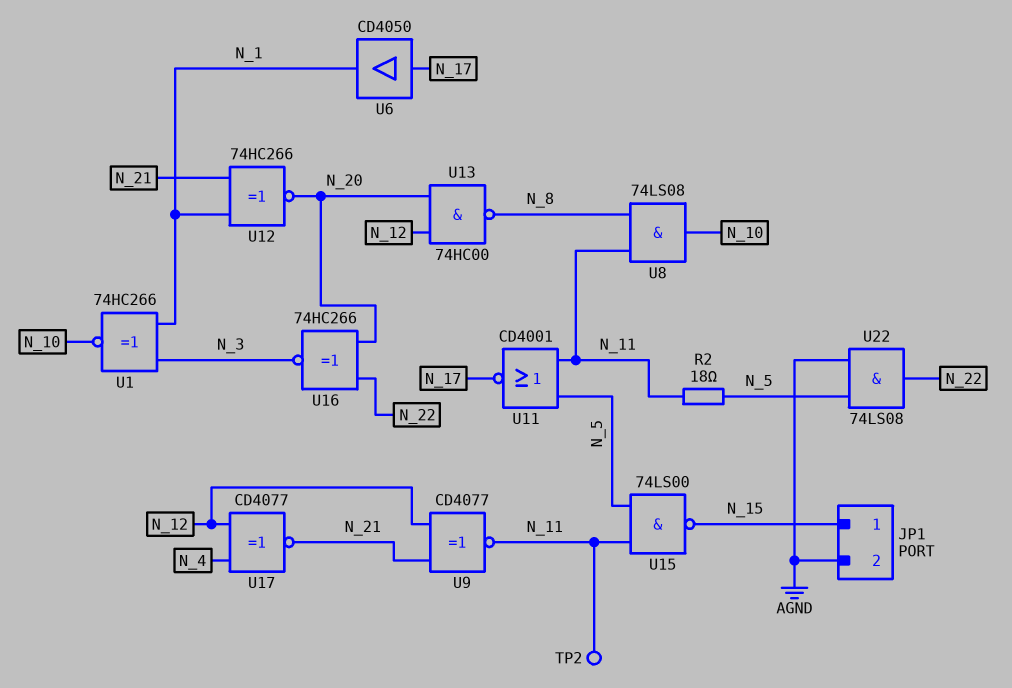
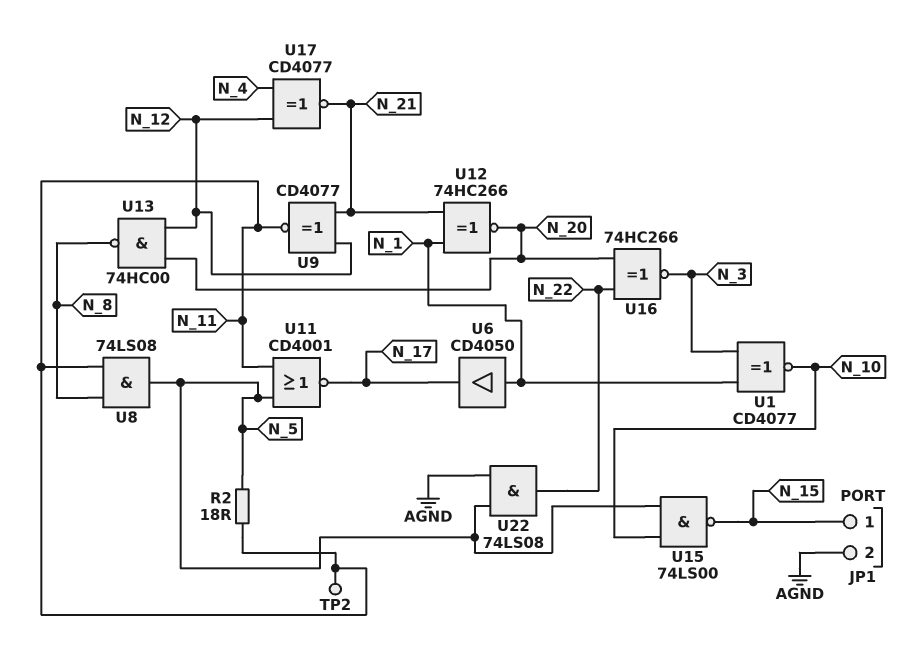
U1: XNOR 74HC266 (in N_1, in N_3, out N_10) -> XNOR CD4077 (in N_1, in N_3, out N_10)
U6: buffer CD4050 (in N_17, out N_1) -> buffer CD4050 (in N_1, out N_17)
U8: AND 74LS08 (in N_8, in N_11, out N_10) -> AND 74LS08 (in N_8, in N_11, out N_5)
U15: NAND 74LS00 (in N_5, in N_11, out N_15) -> NAND 74LS00 (in N_5, in N_10, out N_15)

